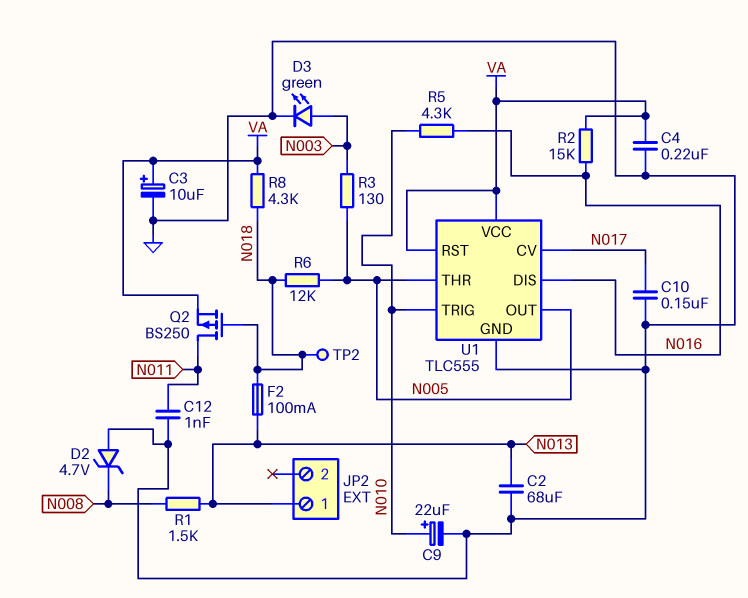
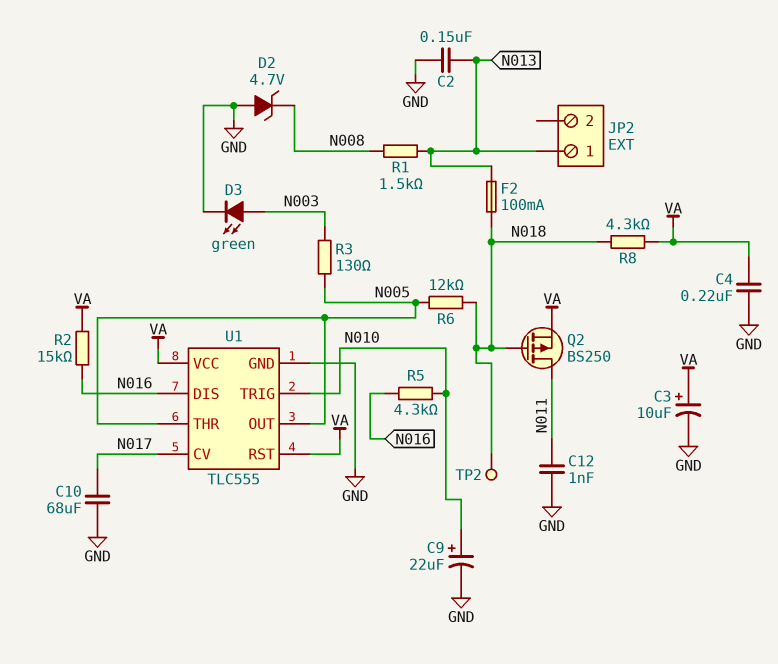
C2: 68uF (GND, N013) -> 150nF (GND, N013)
C10: 150nF (GND, N017) -> 68uF (GND, N017)

